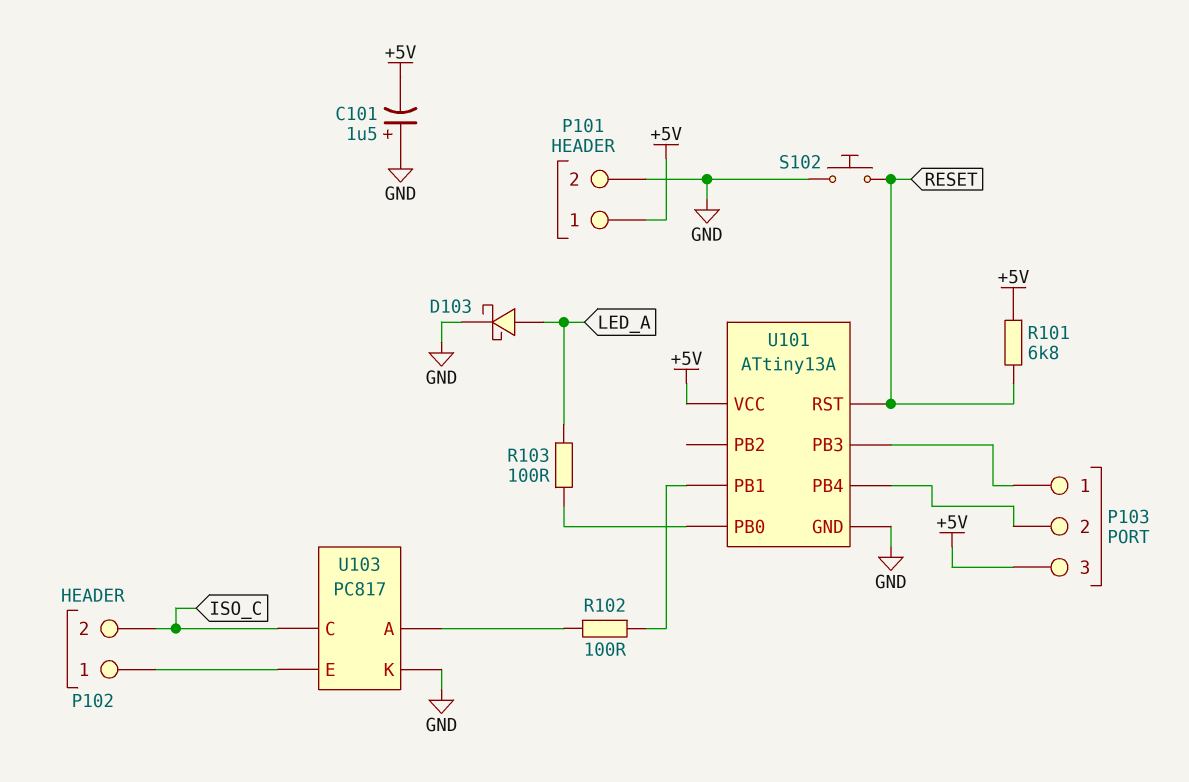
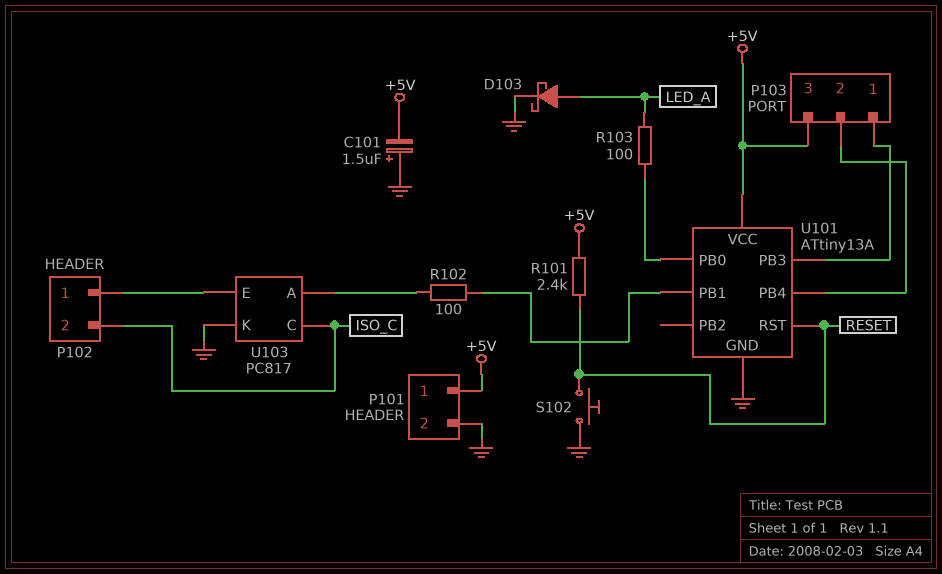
R101: 6.8k (+5V, RESET) -> 2.4k (+5V, RESET)

